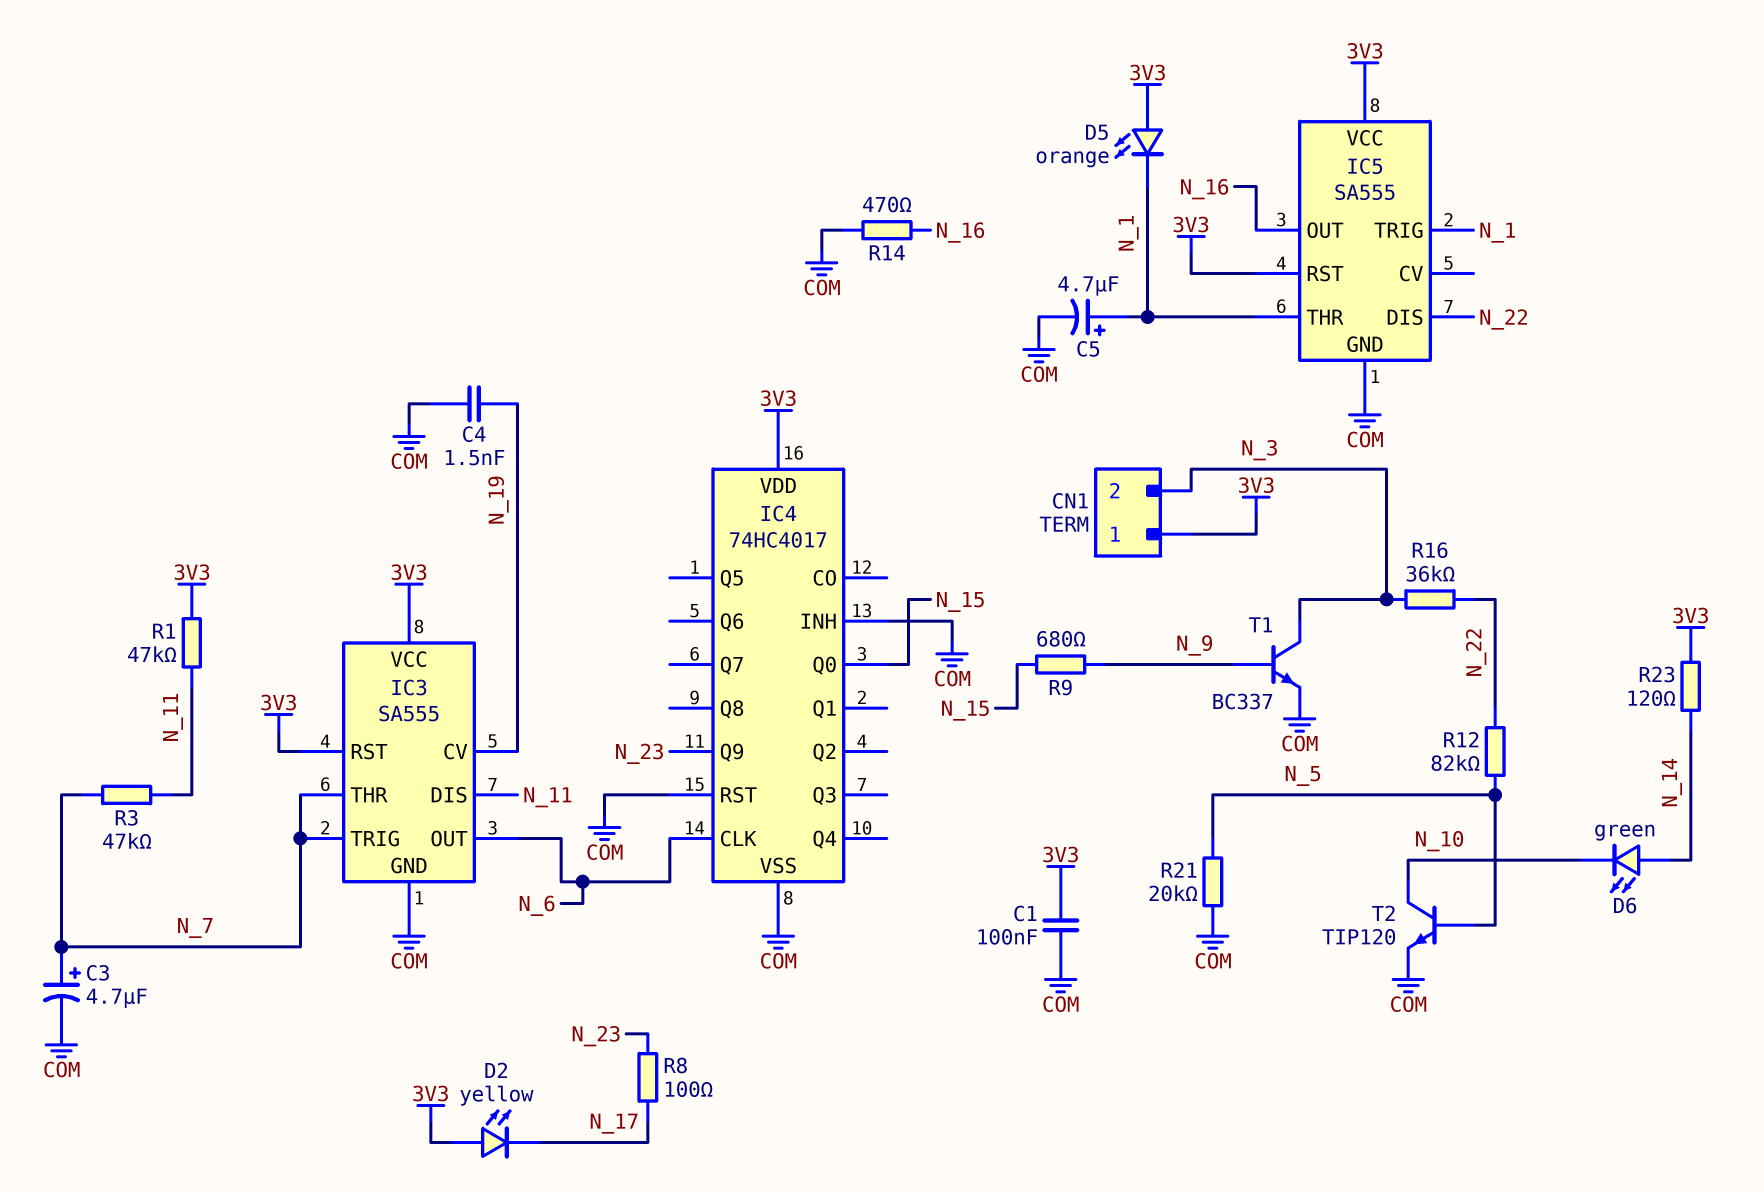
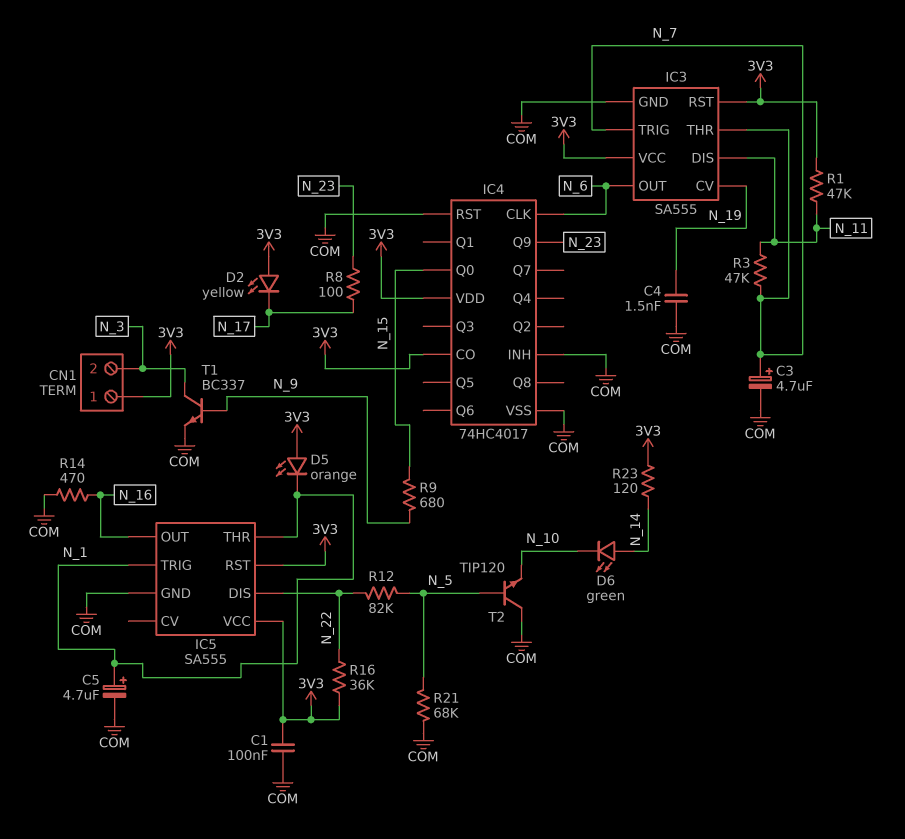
IC4 pin CO: none -> 3V3
R16: 36k (N_3, N_22) -> 36k (3V3, N_22)
R21: 20k (COM, N_5) -> 68k (COM, N_5)
T2: NPN TIP120 (B N_5, C N_10, E COM) -> NPN TIP120 (B N_5, C COM, E N_10)

